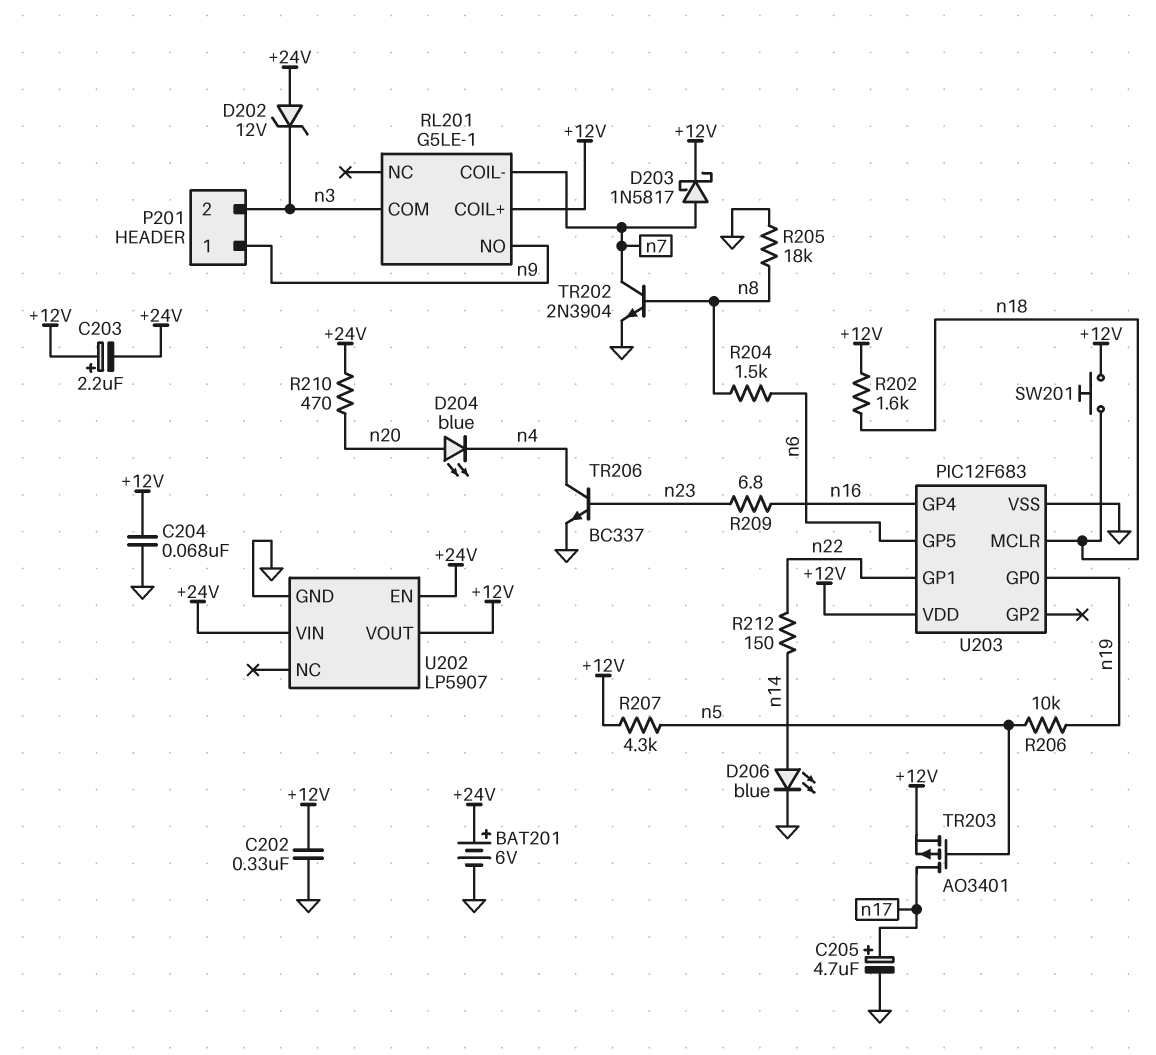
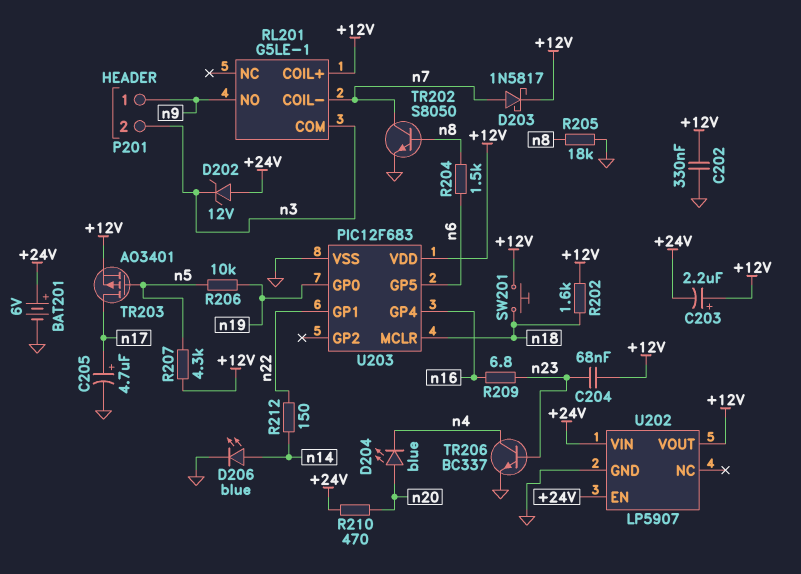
C204: 68nF (+12V, GND) -> 68nF (+12V, n23)
TR202: NPN 2N3904 (B n8, C n7, E GND) -> NPN S8050 (B n8, C n7, E GND)

